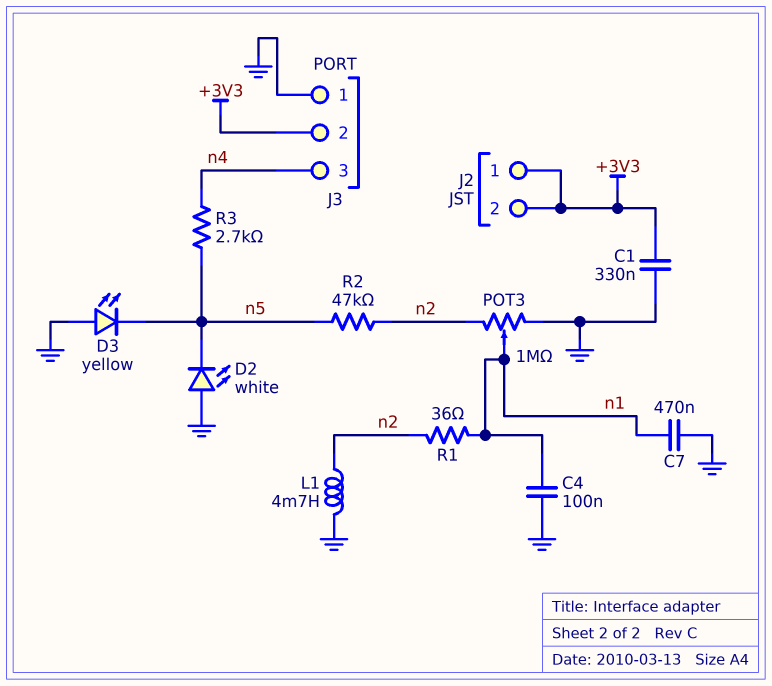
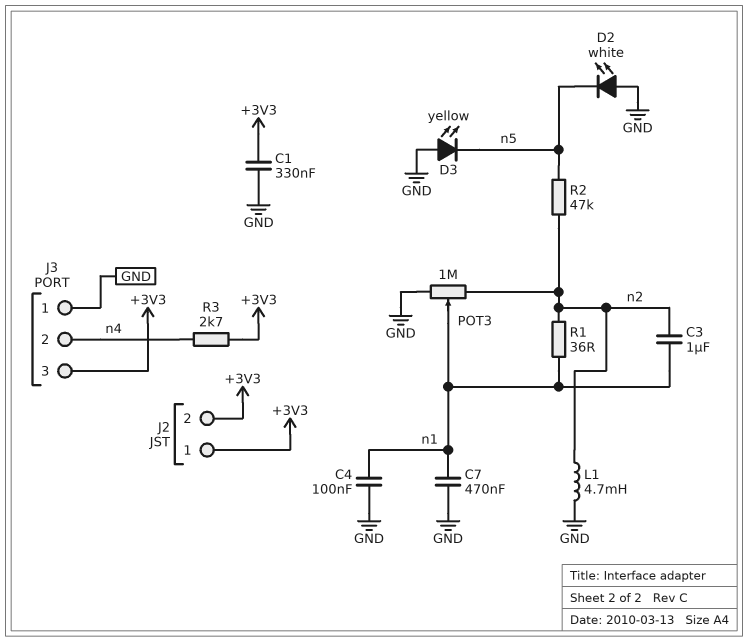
C3: none -> 1uF (n1, n2)
J3 pin 2: +3V3 -> n4
J3 pin 3: n4 -> +3V3
R3: 2.7k (n4, n5) -> 2.7k (+3V3, n4)

